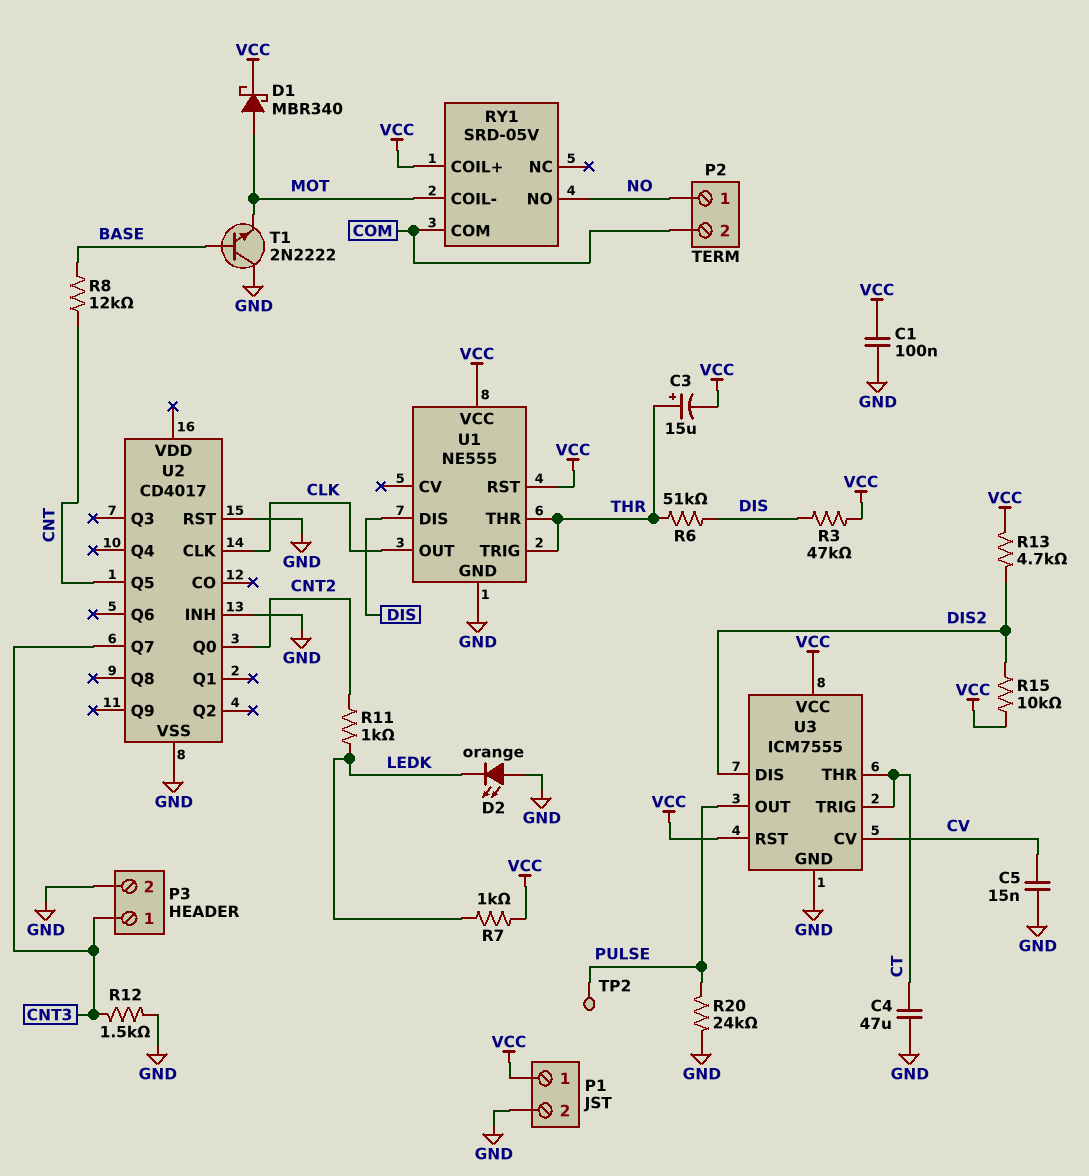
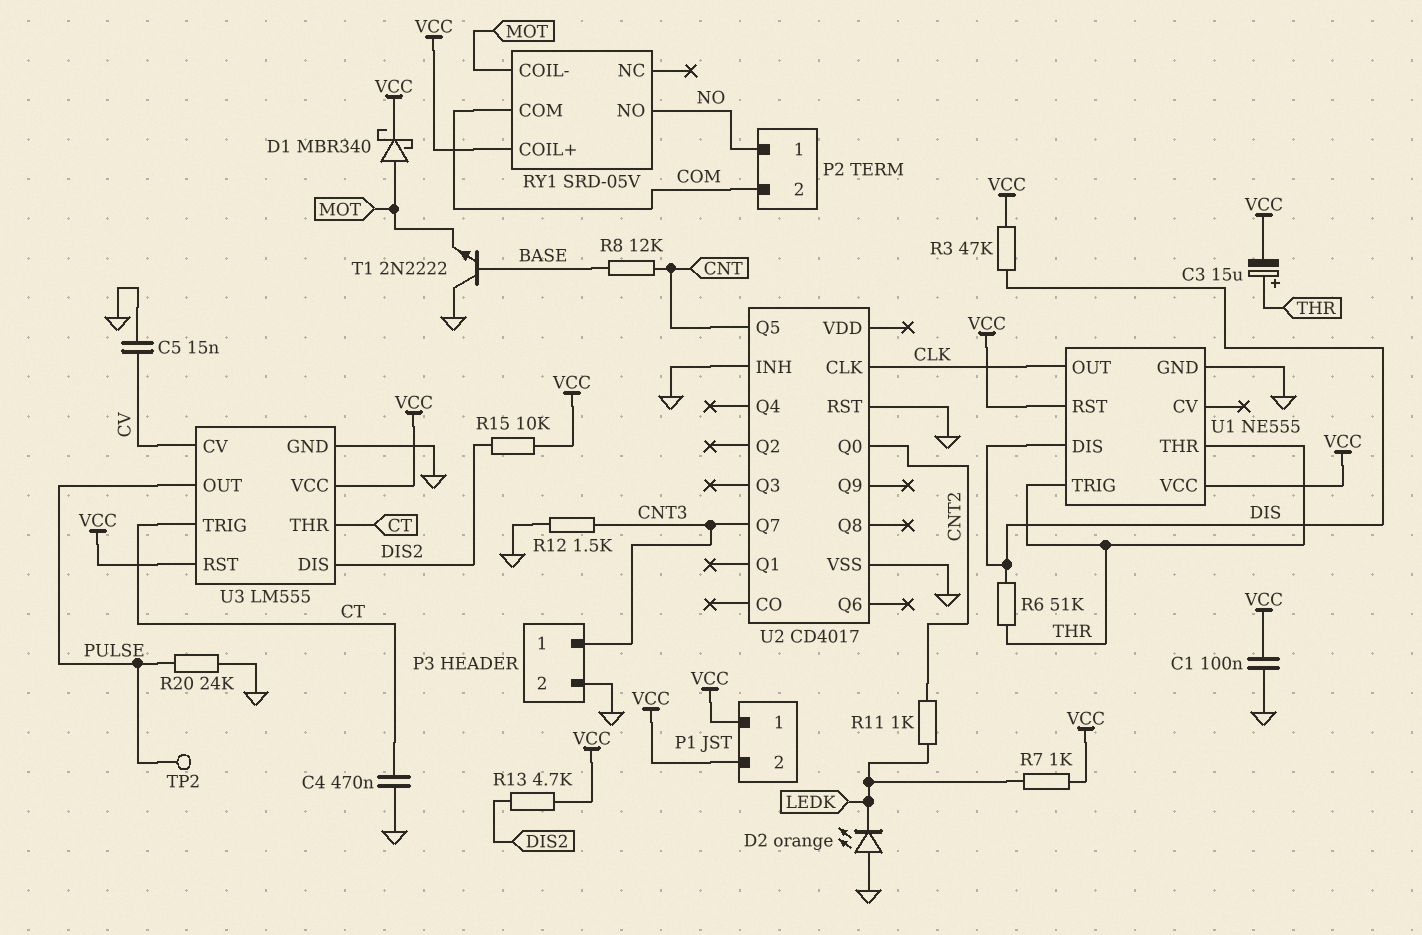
C4: 47uF (CT, GND) -> 470nF (CT, GND)
P1 pin 2: GND -> VCC
U3: ICM7555 -> LM555

